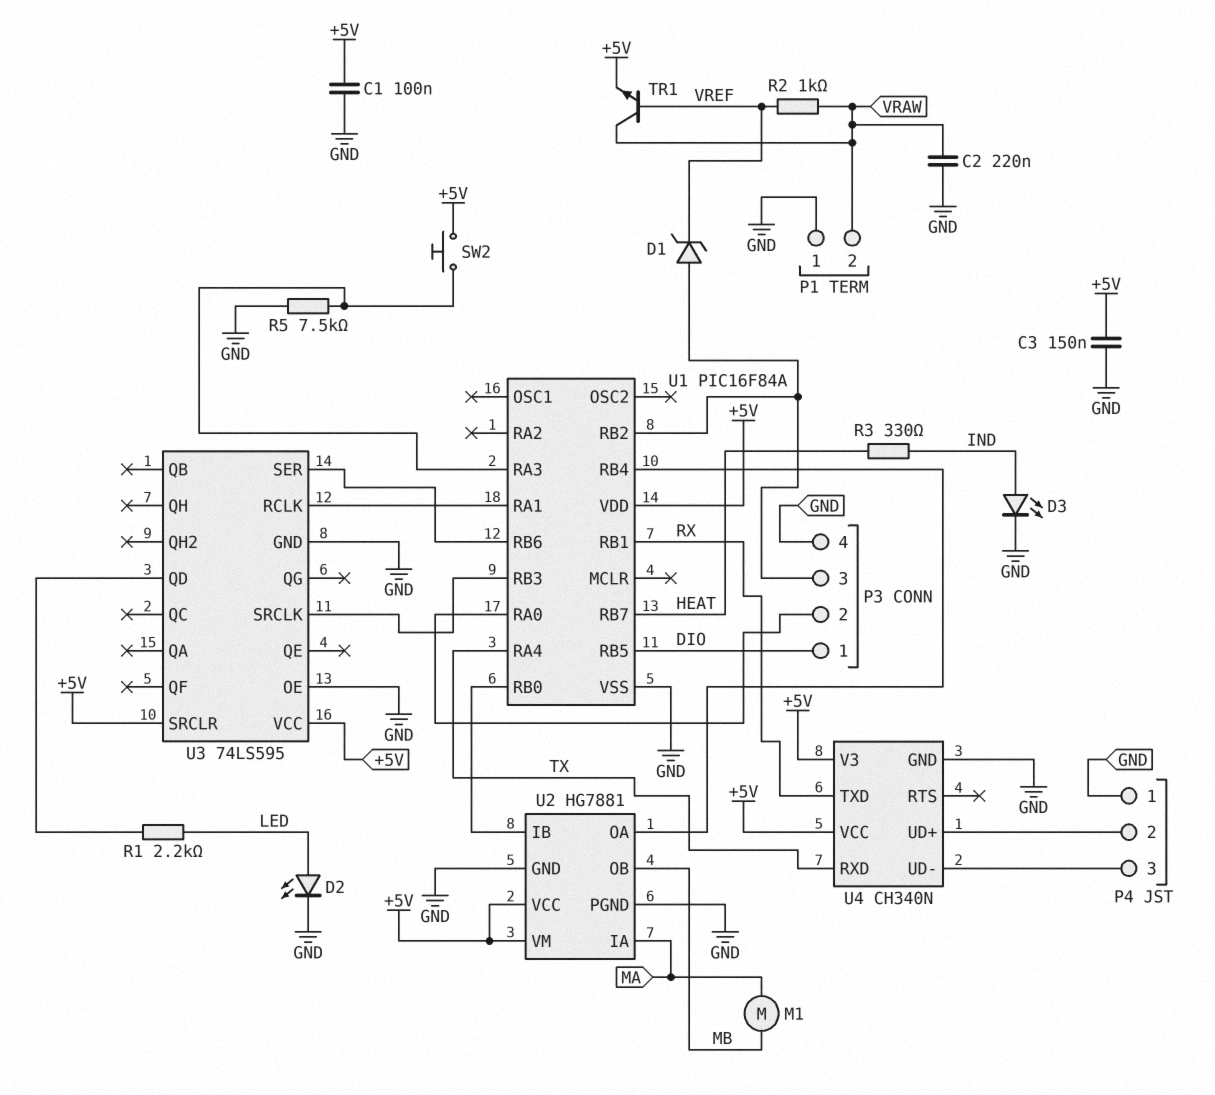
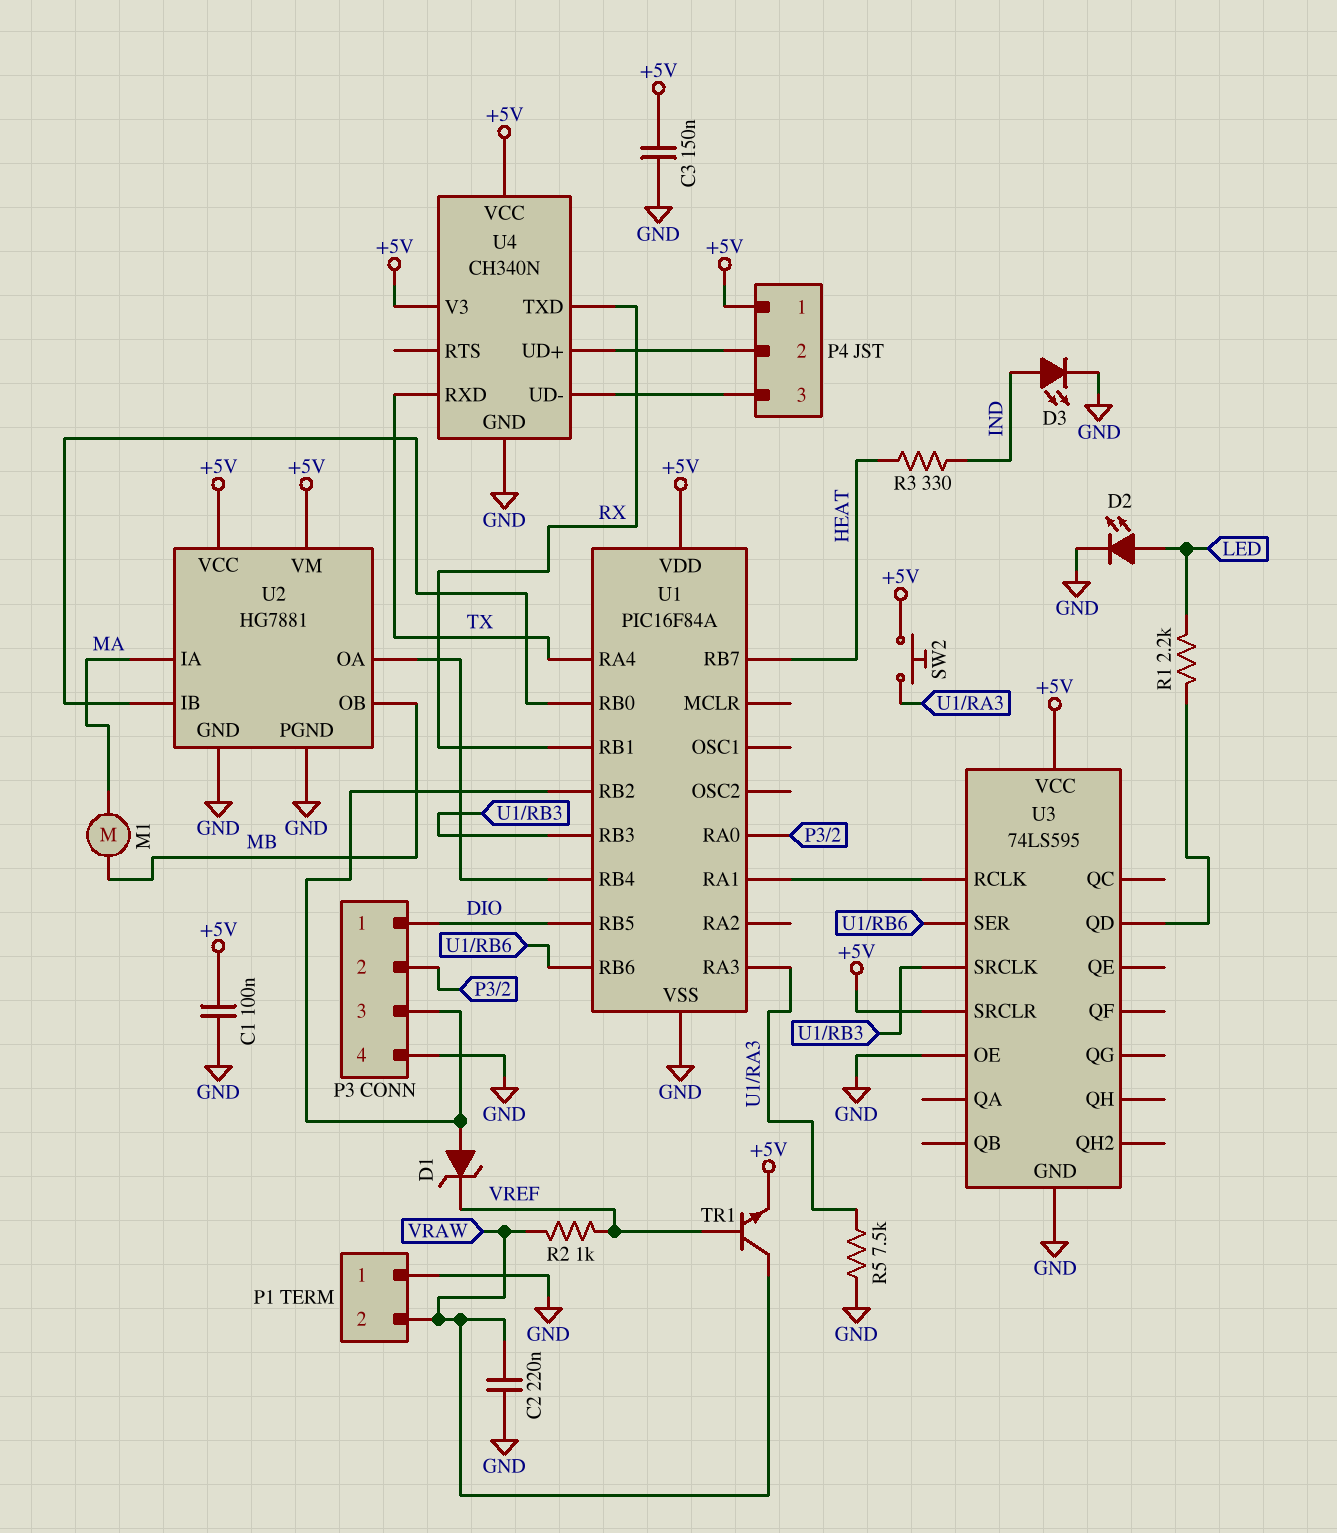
P4 pin 1: GND -> +5V

